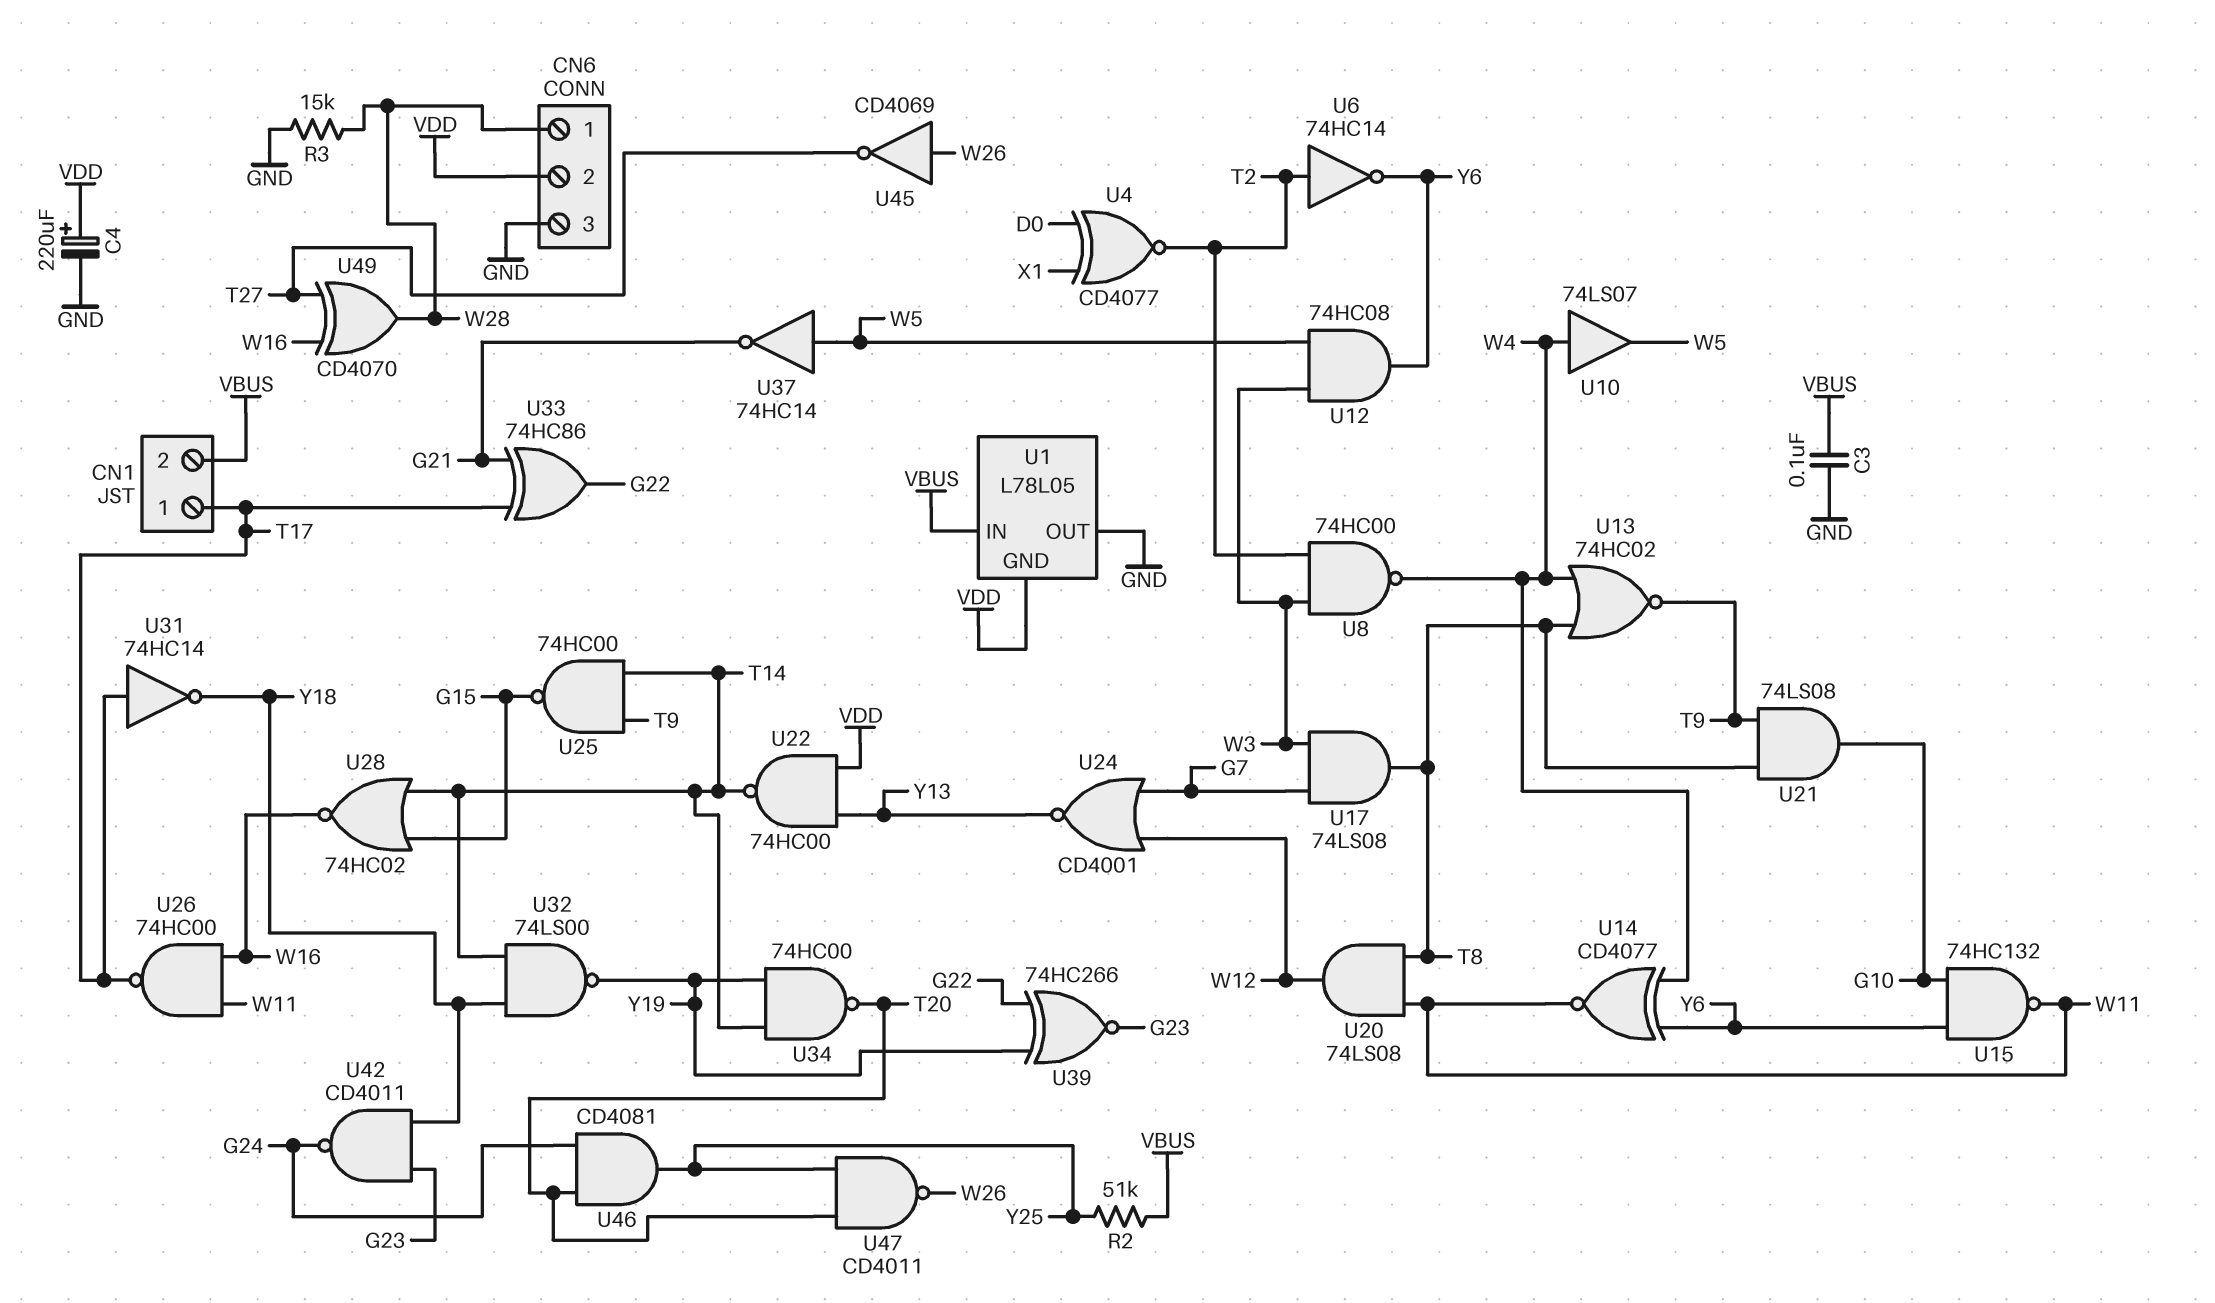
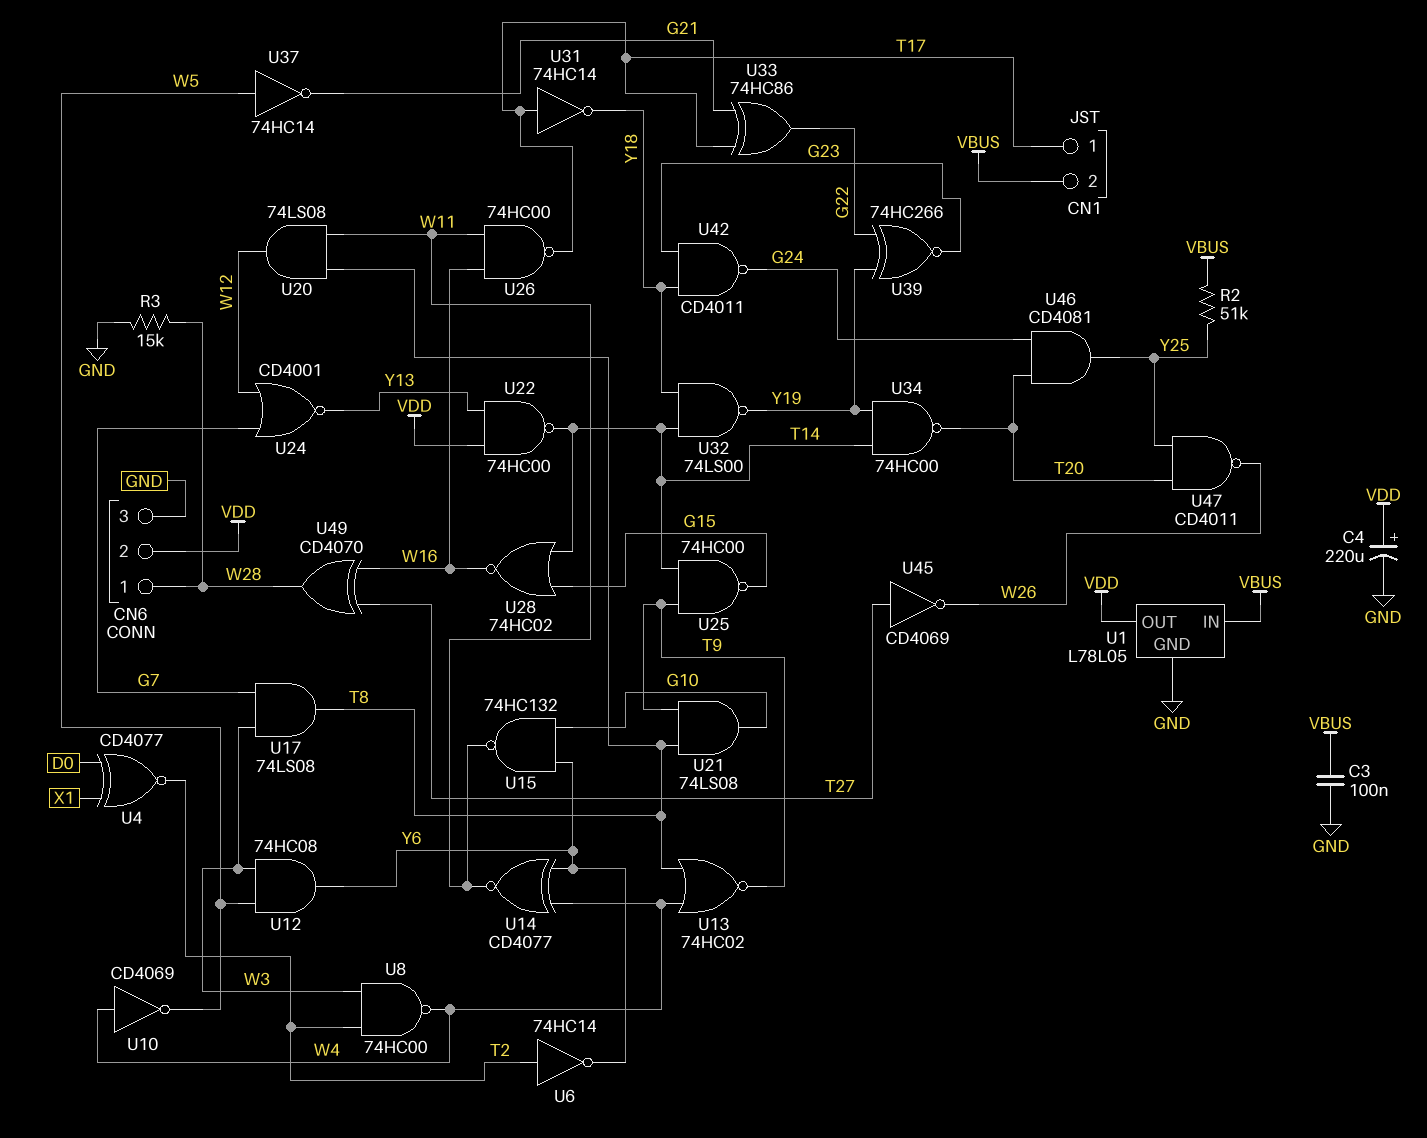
U1 pin GND: VDD -> GND
U1 pin OUT: GND -> VDD
U10: buffer 74LS07 (in W4, out W5) -> NOT CD4069 (in W4, out W5)
U45: NOT CD4069 (in W26, out T27) -> NOT CD4069 (in T27, out W26)

